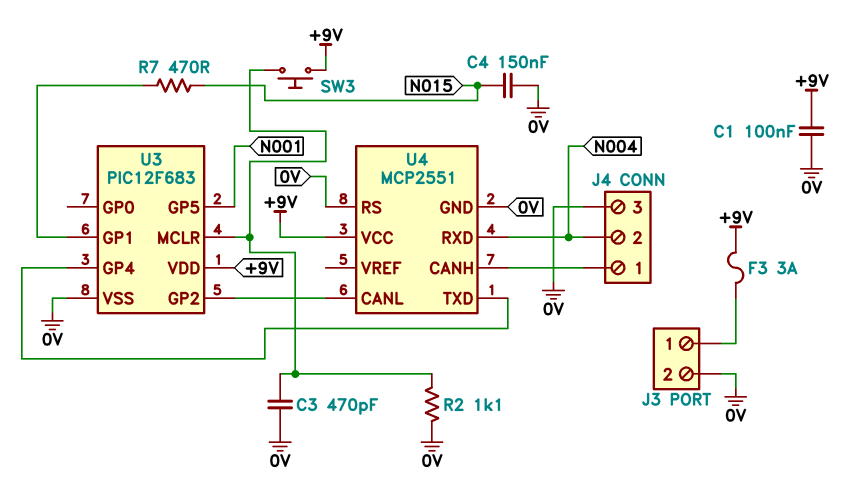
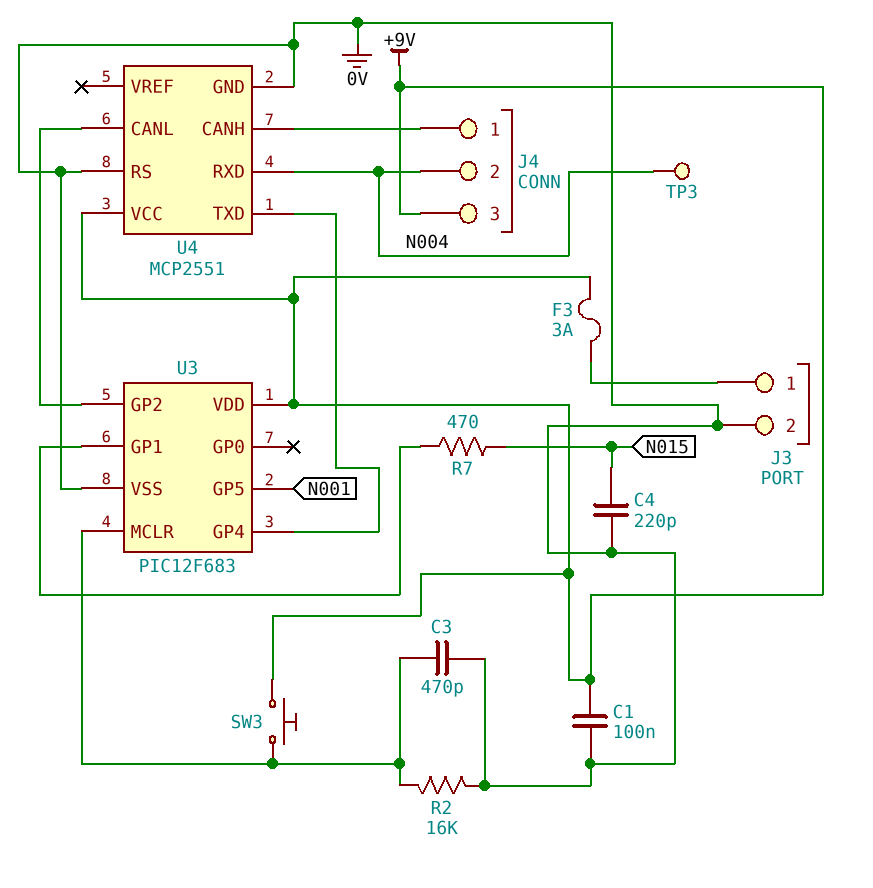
C4: 150nF (0V, N015) -> 220pF (0V, N015)
J4 pin 3: 0V -> +9V
R2: 1.1k (0V, U3/MCLR) -> 16k (0V, U3/MCLR)
TP3: none -> test point (N004)

